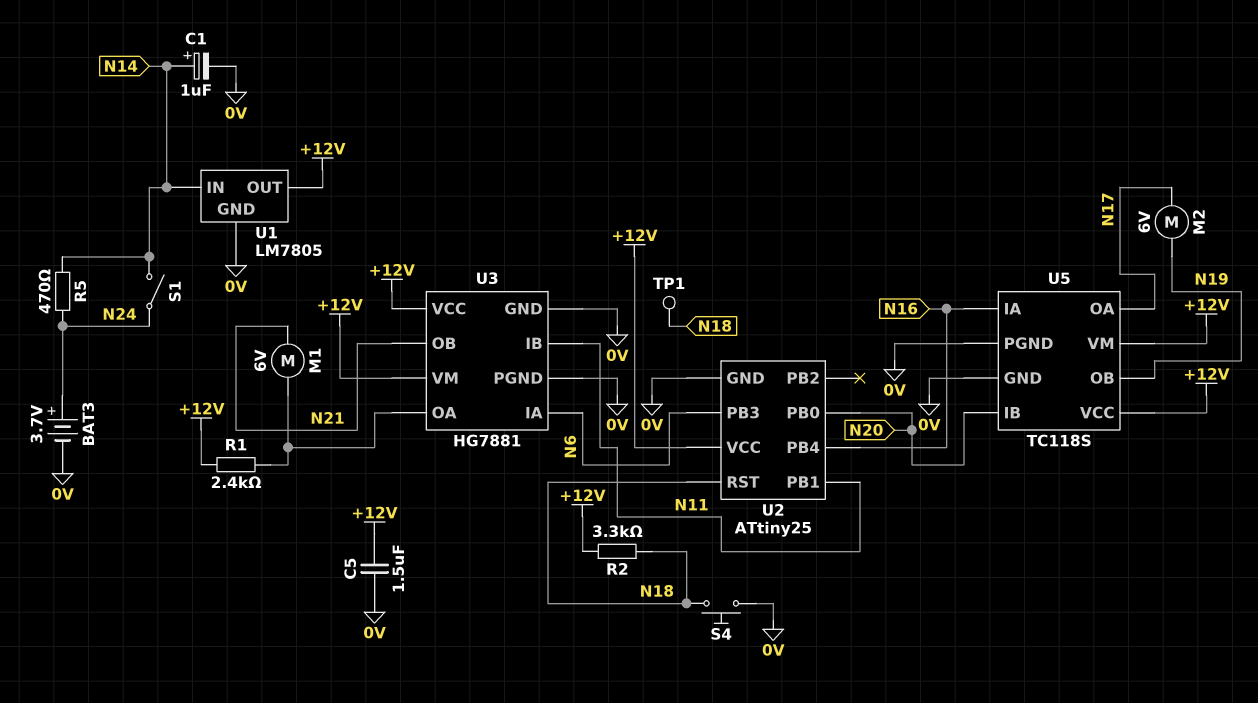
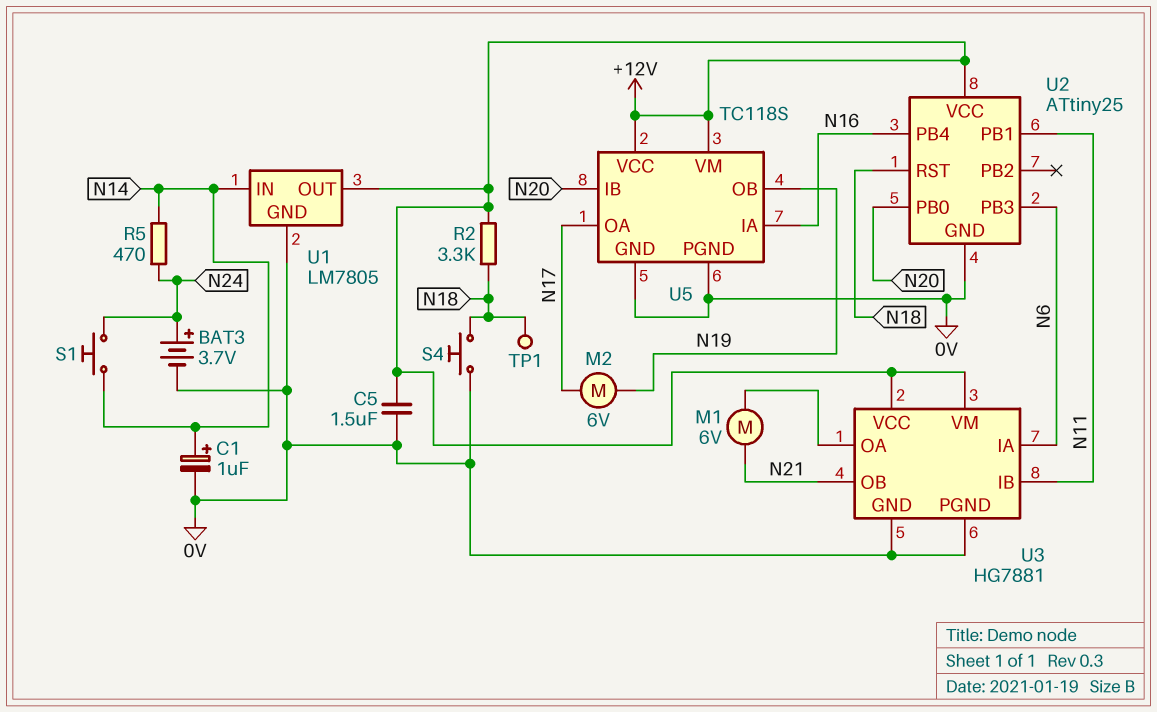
R1: 2.4k (+12V, U3/OA) -> none
S1: switch (N14, N24) -> button (N14, N24)

